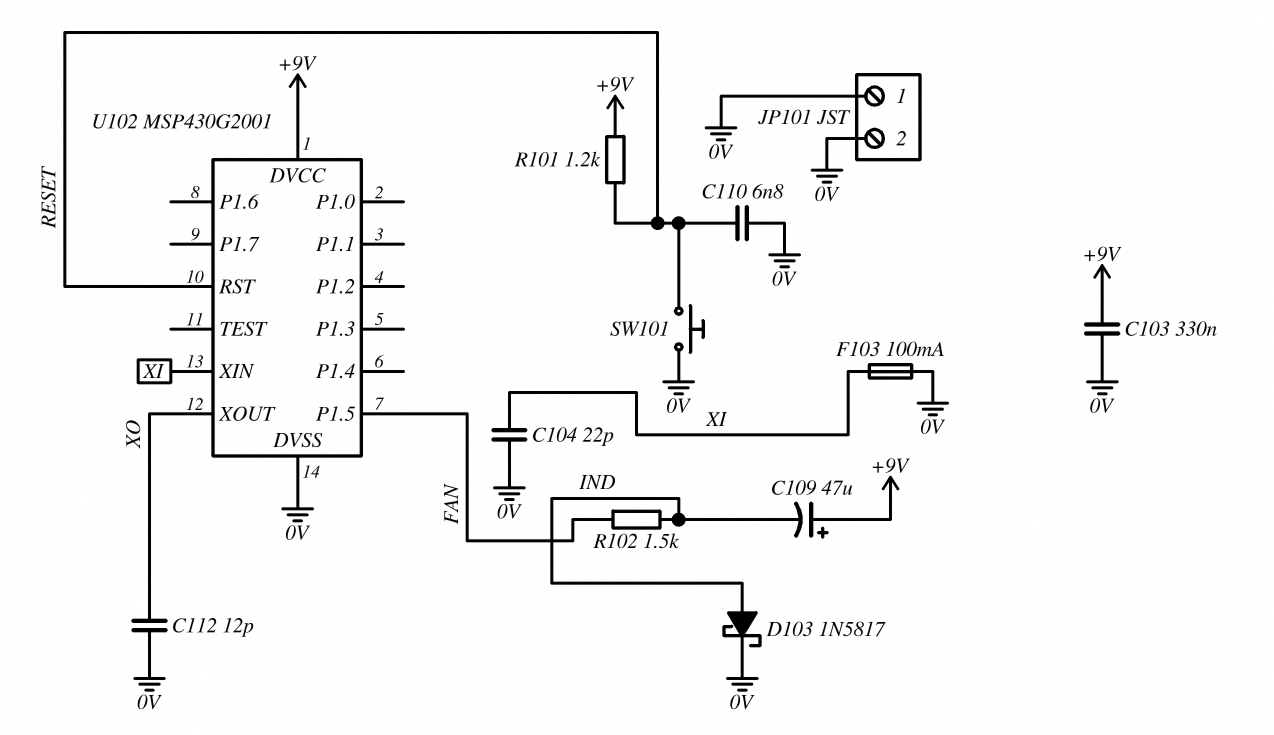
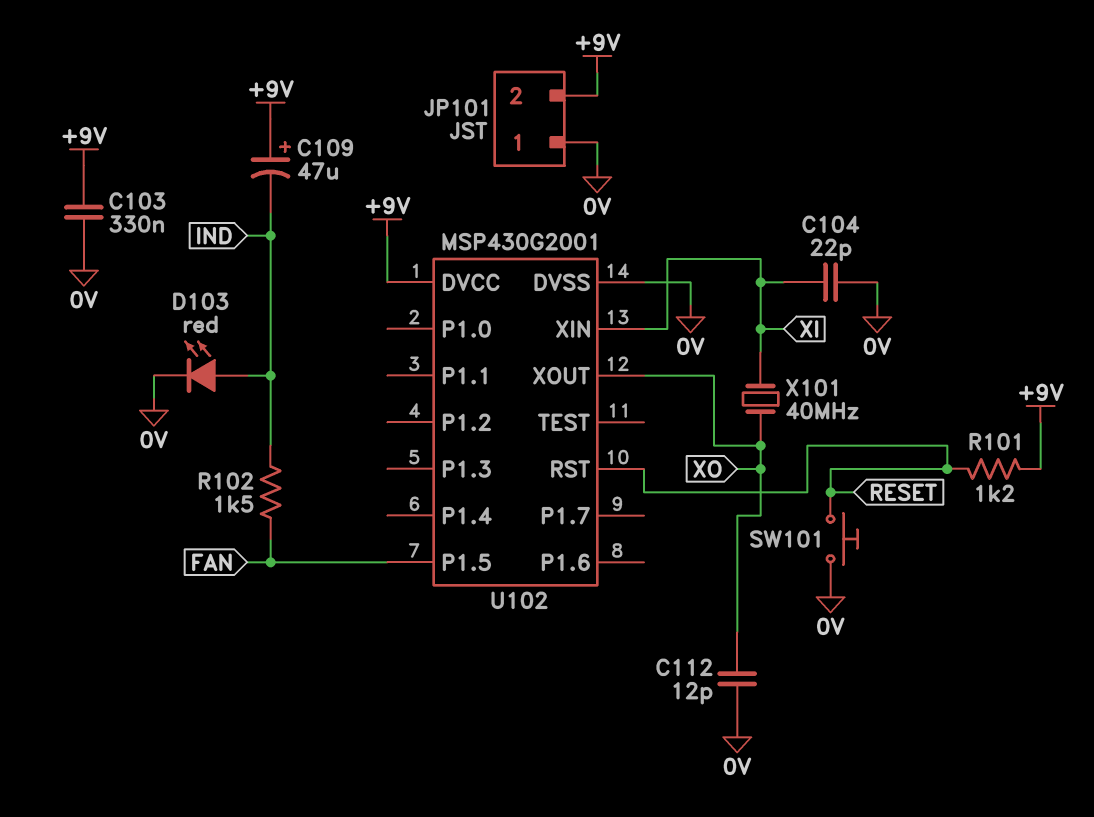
C110: 6.8nF (0V, RESET) -> none
D103: schottky 1N5817 (A IND, K 0V) -> LED red (A IND, K 0V)
F103: 100mA (0V, XI) -> none
JP101 pin 2: 0V -> +9V
X101: none -> 40MHz (XI, XO)

